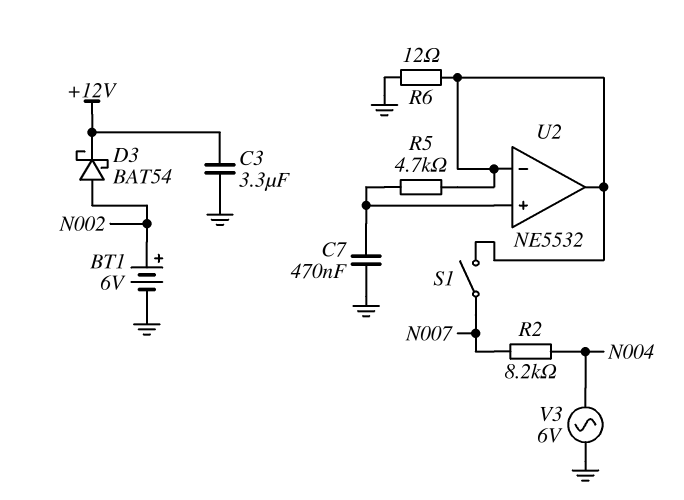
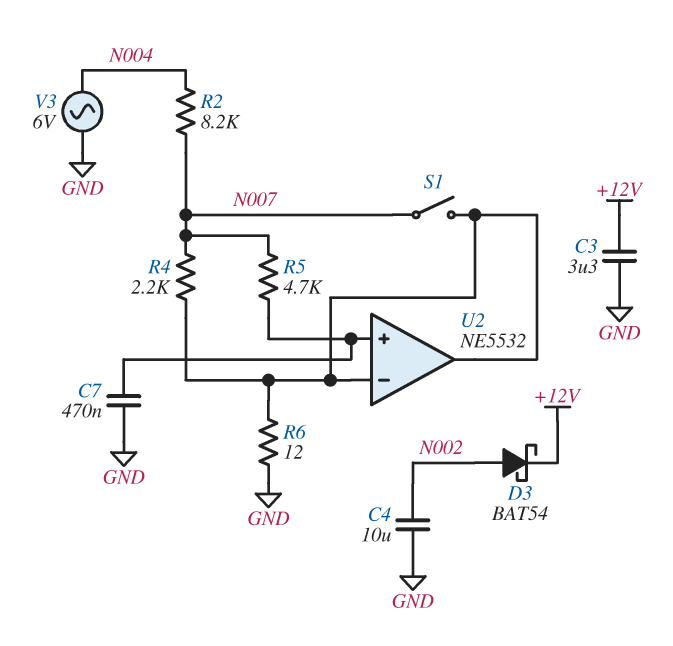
BT1: 6V (plus N002, minus GND) -> none
C4: none -> 10uF (GND, N002)
R4: none -> 2.2k (N007, U2/in-)
R5: 4.7k (U2/in+, U2/in-) -> 4.7k (N007, U2/in+)

